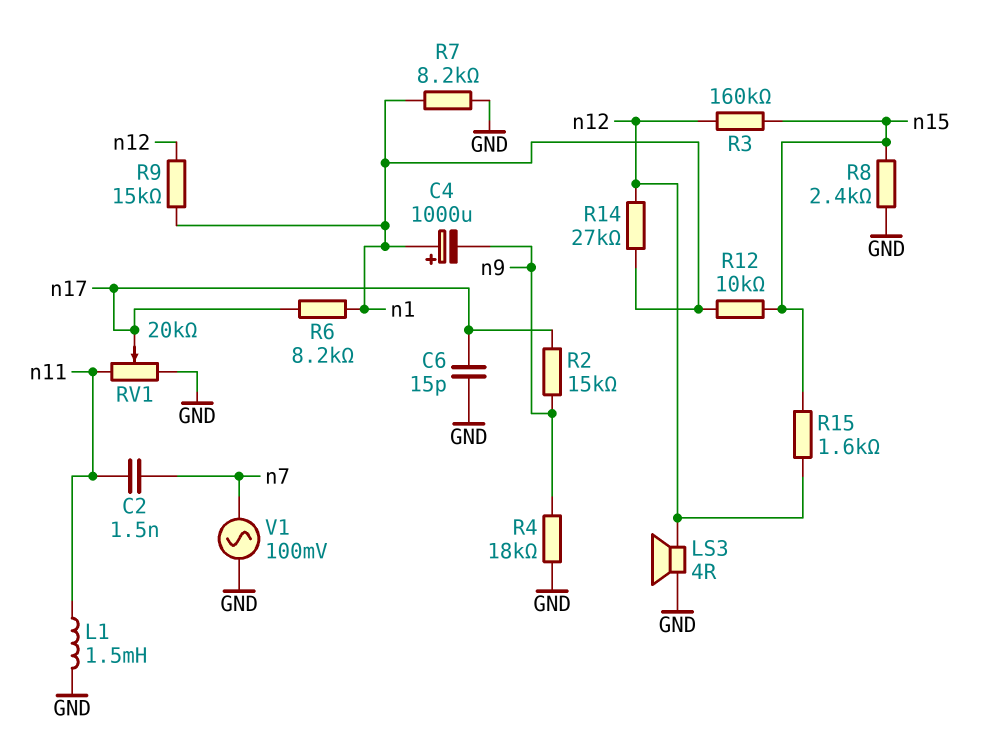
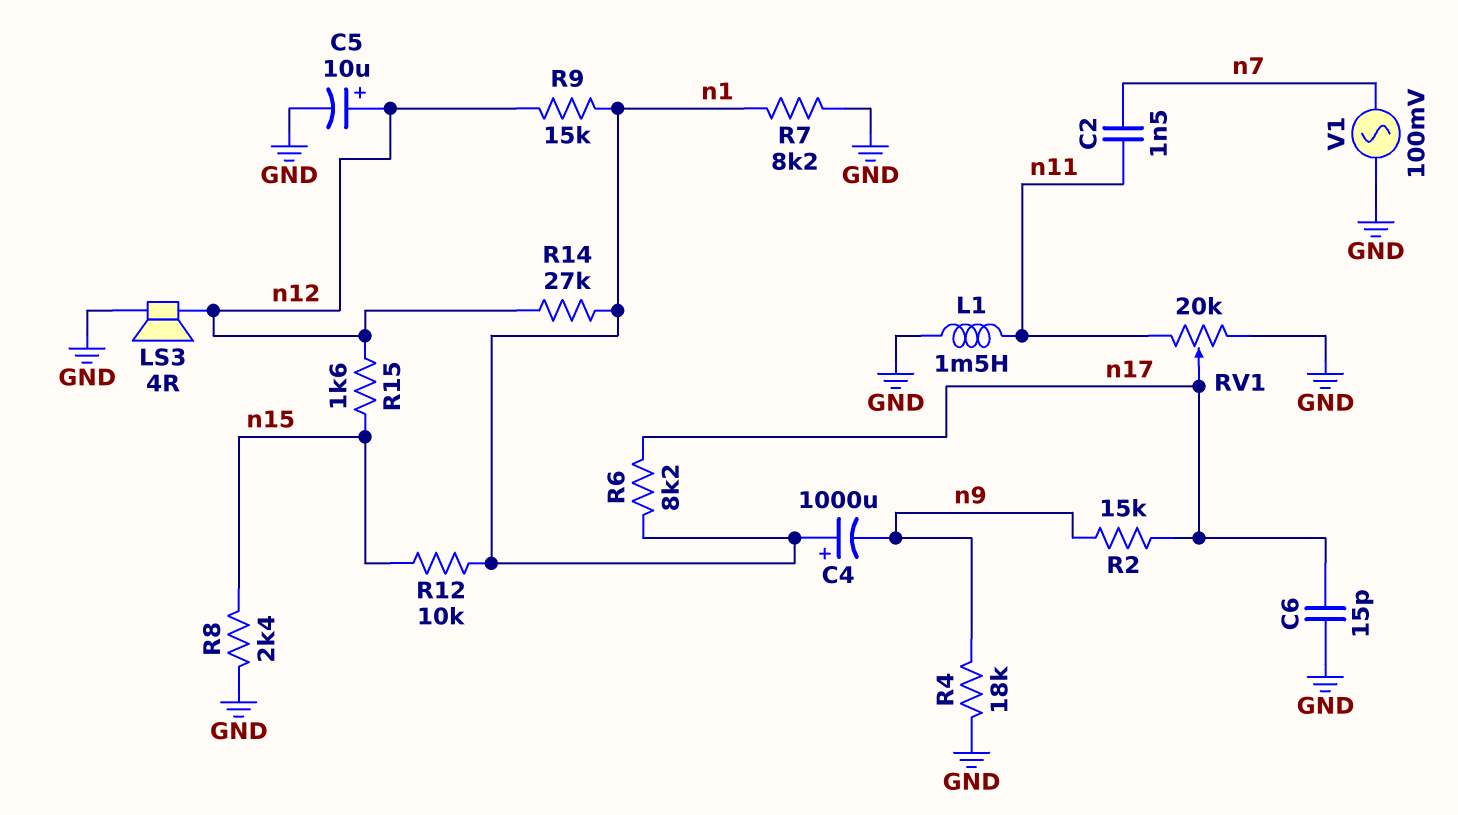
C5: none -> 10uF (plus n12, minus GND)
R3: 160k (n12, n15) -> none

